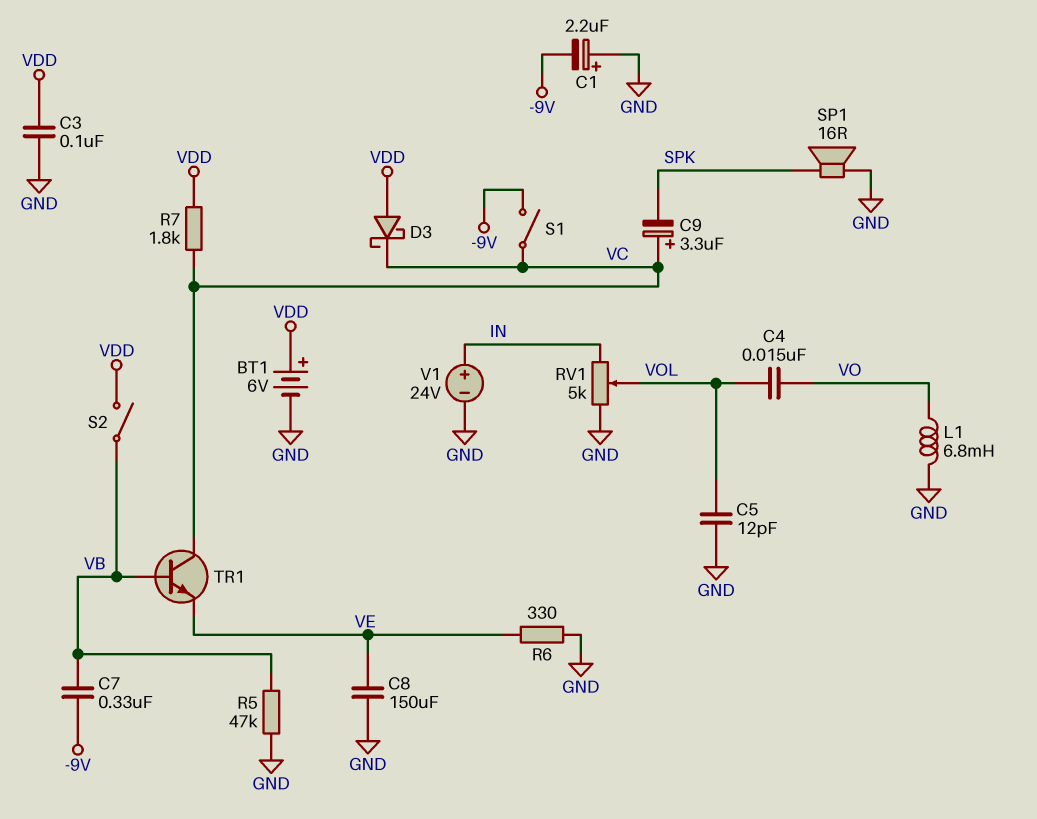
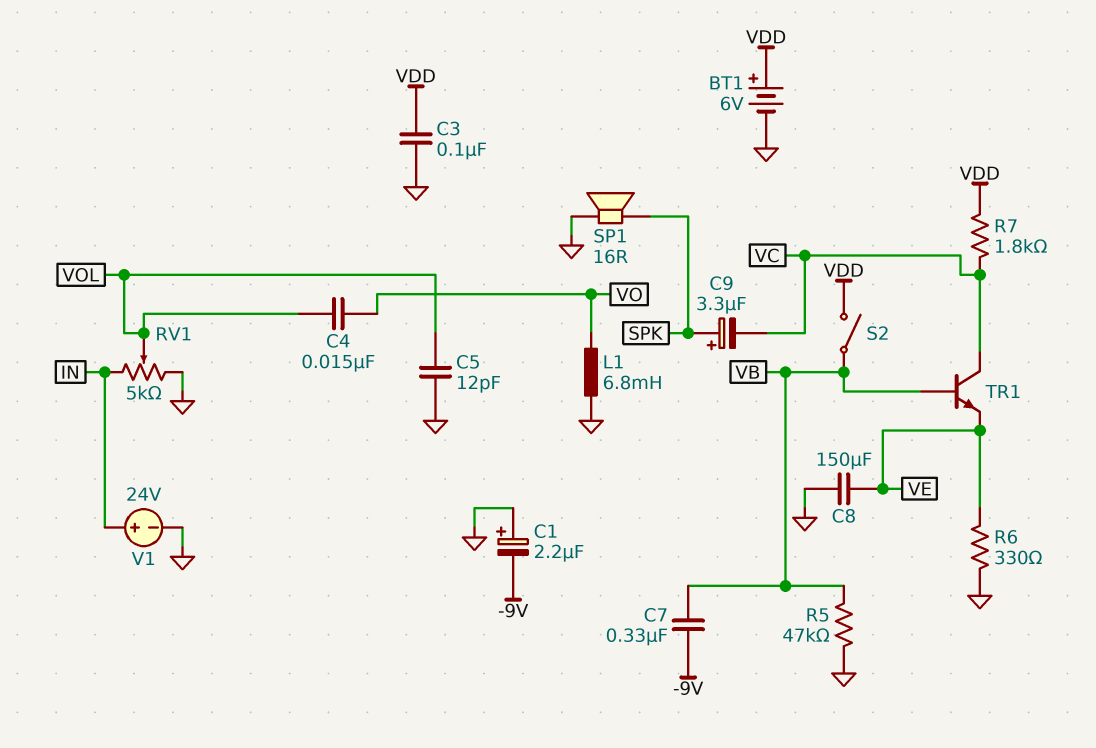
C9: 3.3uF (plus VC, minus SPK) -> 3.3uF (plus SPK, minus VC)
D3: schottky (A VDD, K VC) -> none
S1: switch (-9V, VC) -> none

